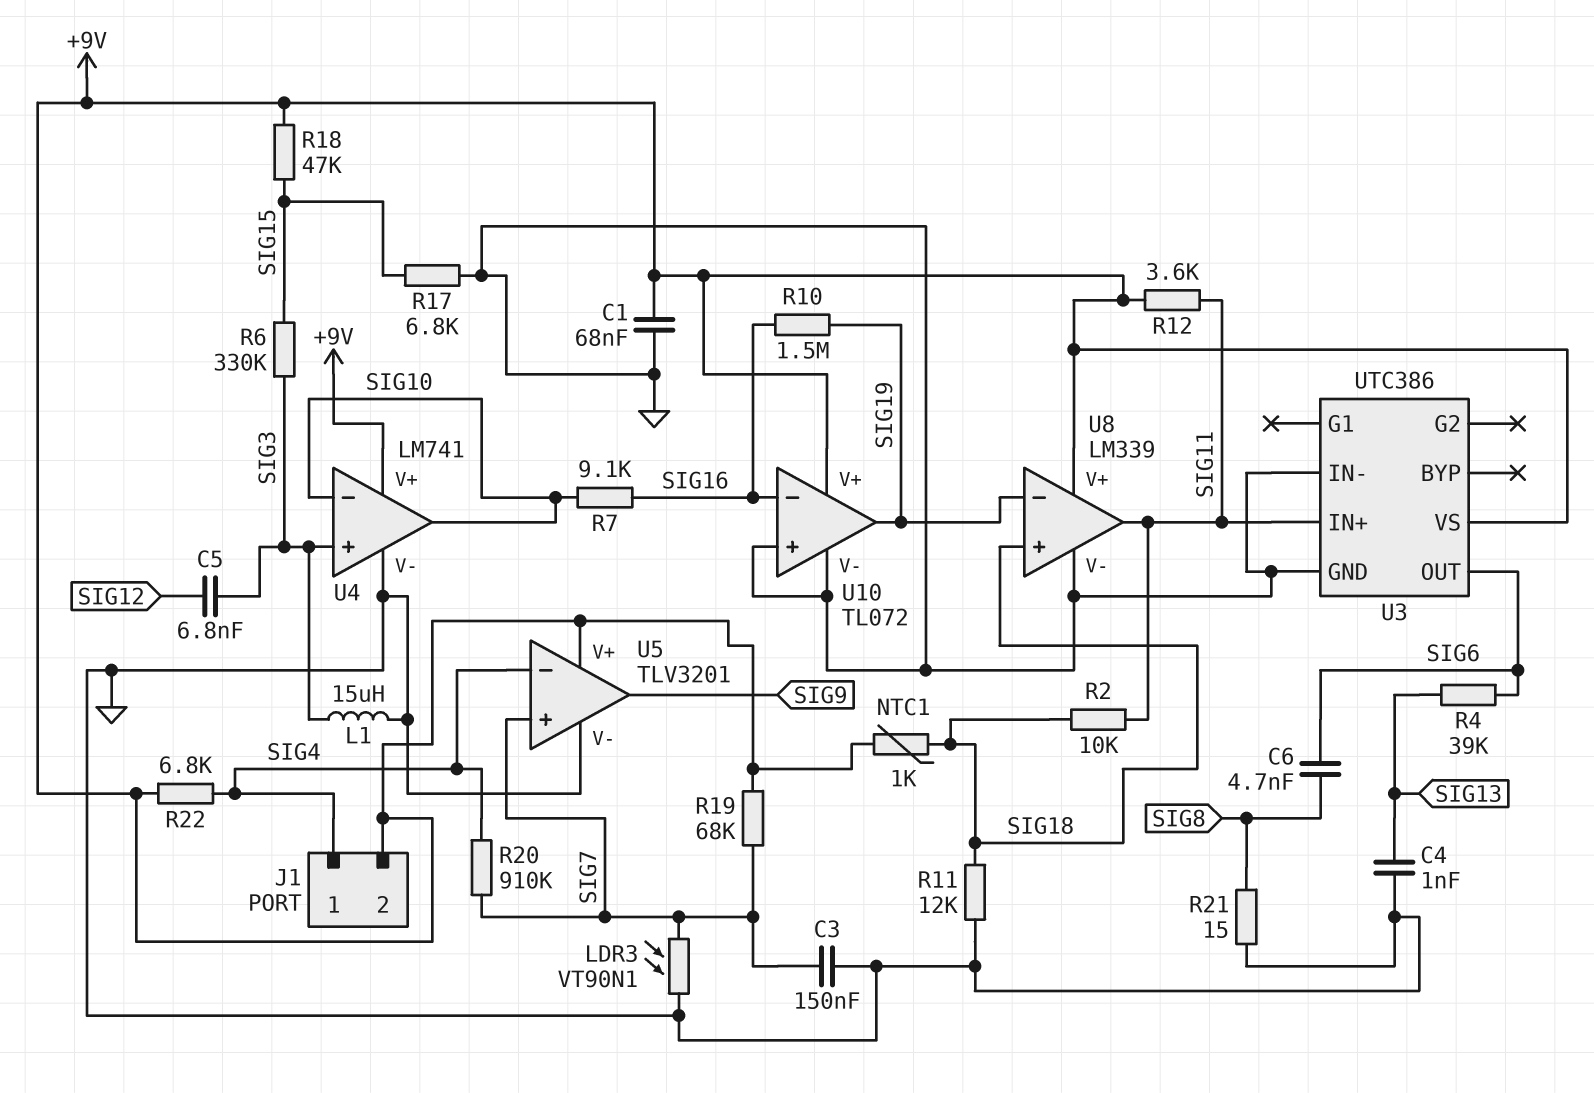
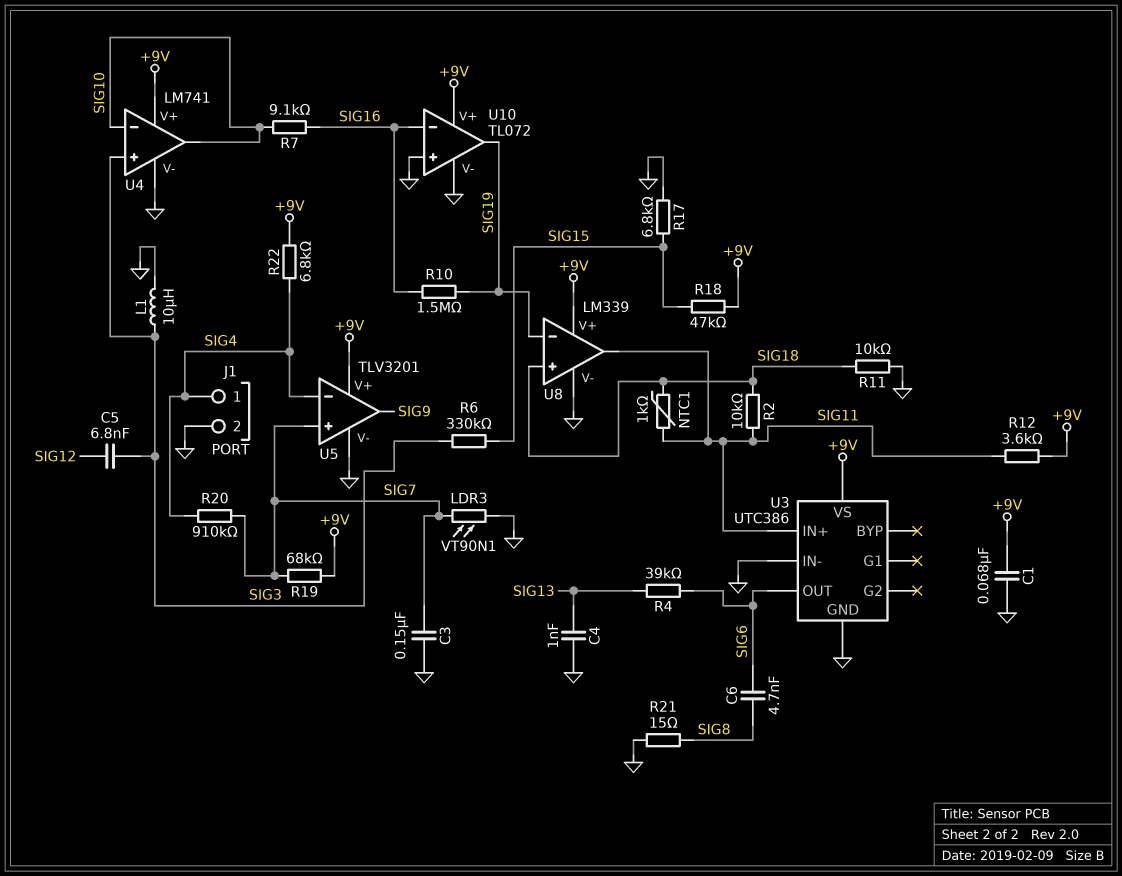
J1 pin 2: +9V -> GND
L1: 15uH (GND, SIG3) -> 10uH (GND, SIG3)
NTC1: 1k (+9V, SIG18) -> 1k (SIG11, SIG18)
R11: 12k (GND, SIG18) -> 10k (GND, SIG18)

